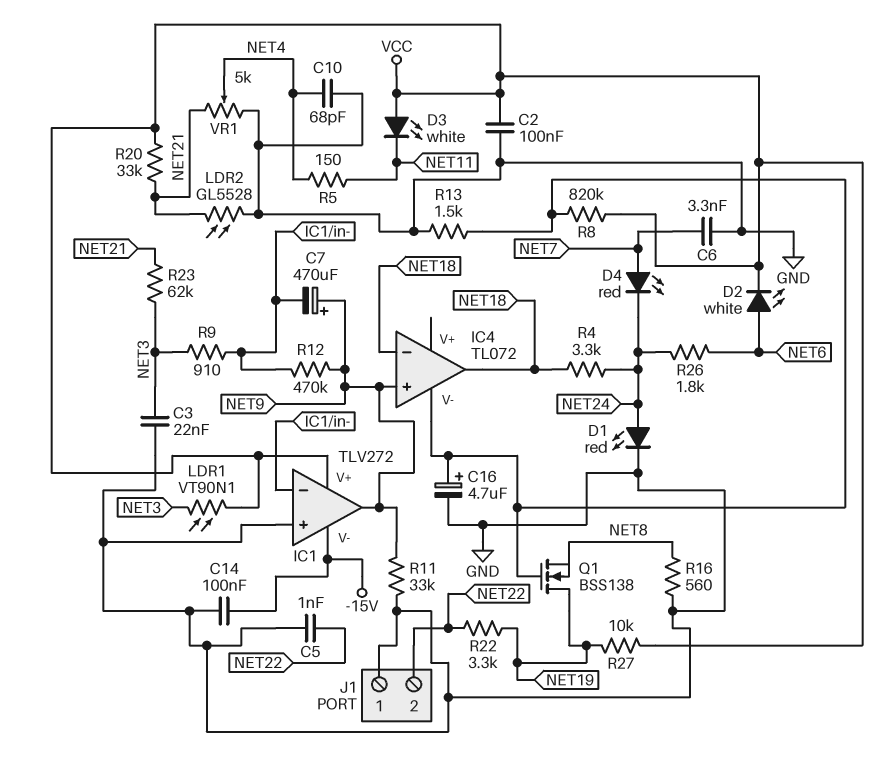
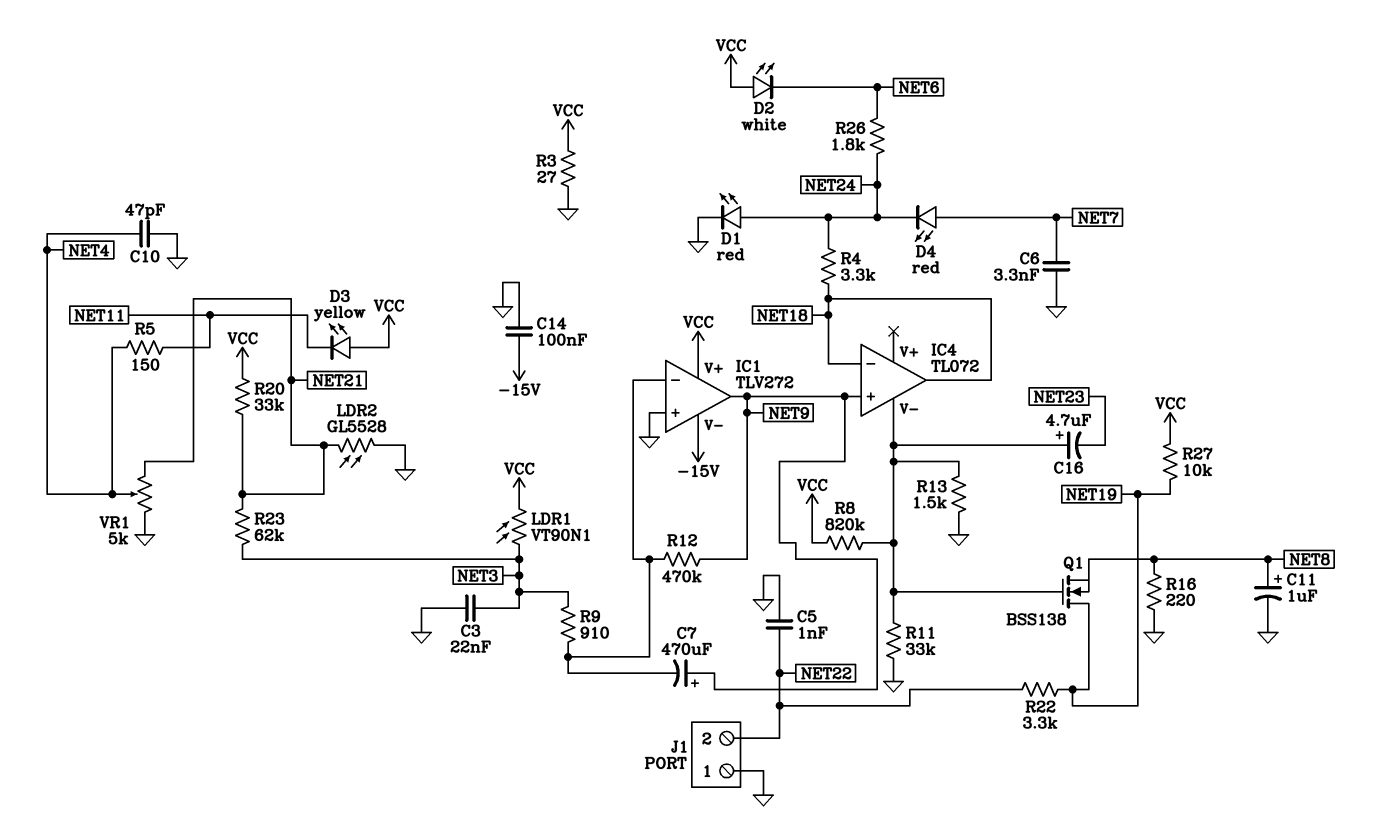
C2: 100nF (GND, VCC) -> none
C10: 68pF (GND, NET4) -> 47pF (GND, NET4)
C11: none -> 1uF (plus NET8, minus GND)
C16: 4.7uF (plus IC4/V-, minus GND) -> 4.7uF (plus IC4/V-, minus NET23)
D2: LED white (A NET6, K VCC) -> LED white (A VCC, K NET6)
D3: LED white (A VCC, K NET11) -> LED yellow (A VCC, K NET11)
R3: none -> 27 (GND, VCC)
R11: 33k (GND, NET9) -> 33k (GND, IC4/V-)
R16: 560 (GND, NET8) -> 220 (GND, NET8)

